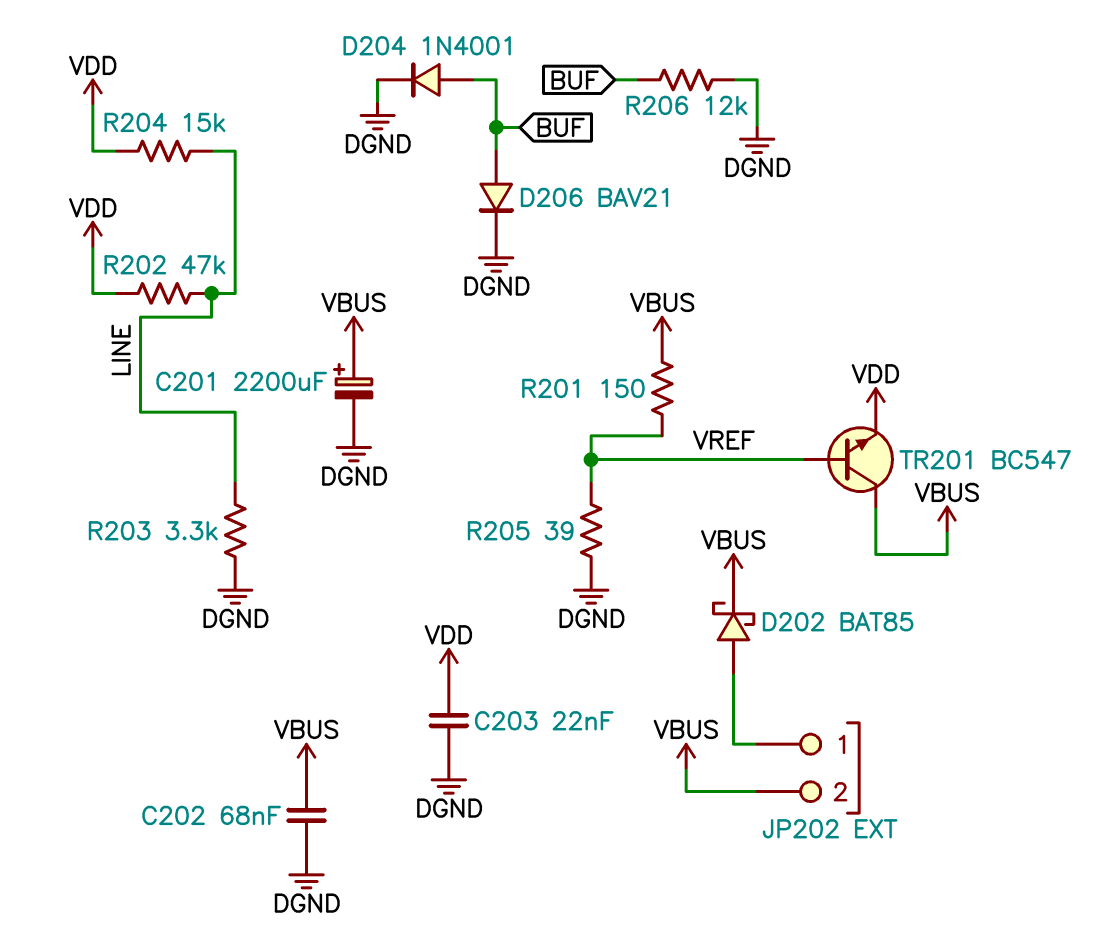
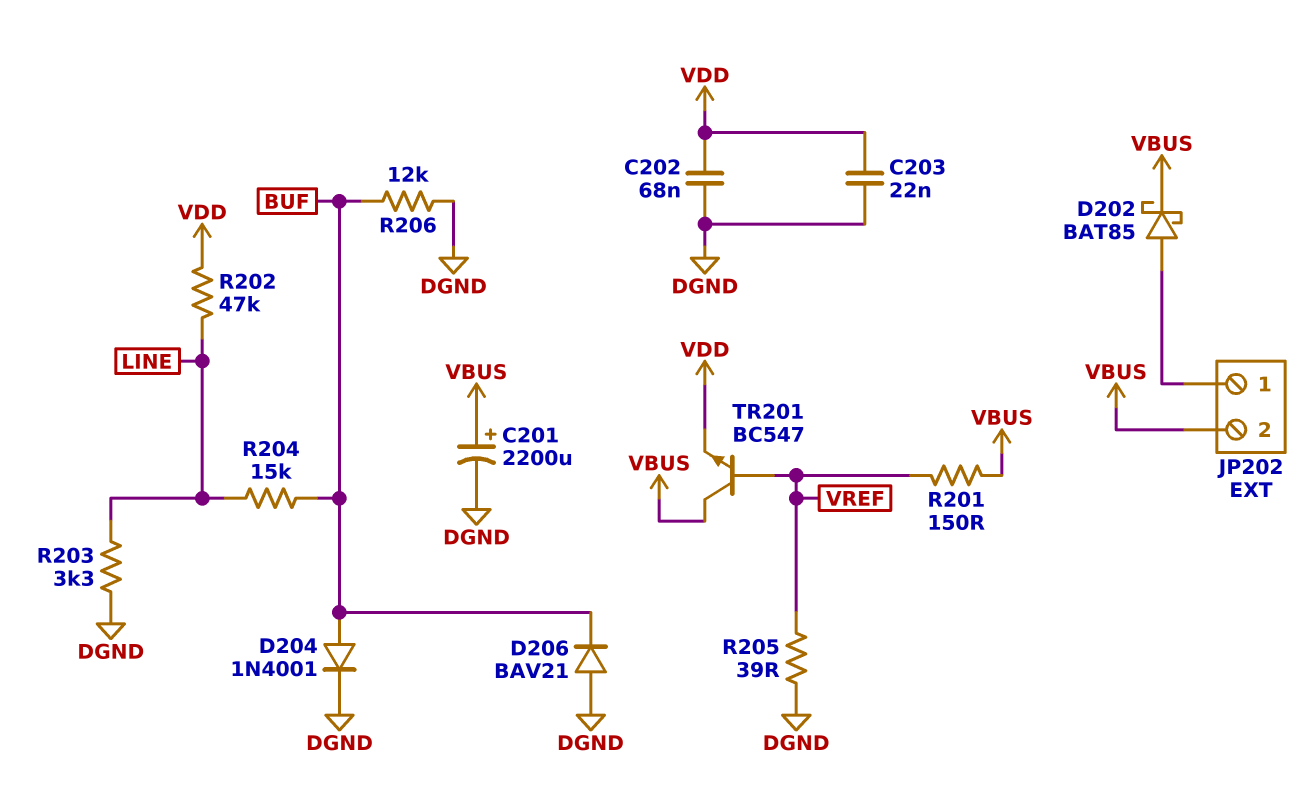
C202: 68nF (DGND, VBUS) -> 68nF (DGND, VDD)
D206: diode BAV21 (A BUF, K DGND) -> diode BAV21 (A DGND, K BUF)
R204: 15k (LINE, VDD) -> 15k (BUF, LINE)

